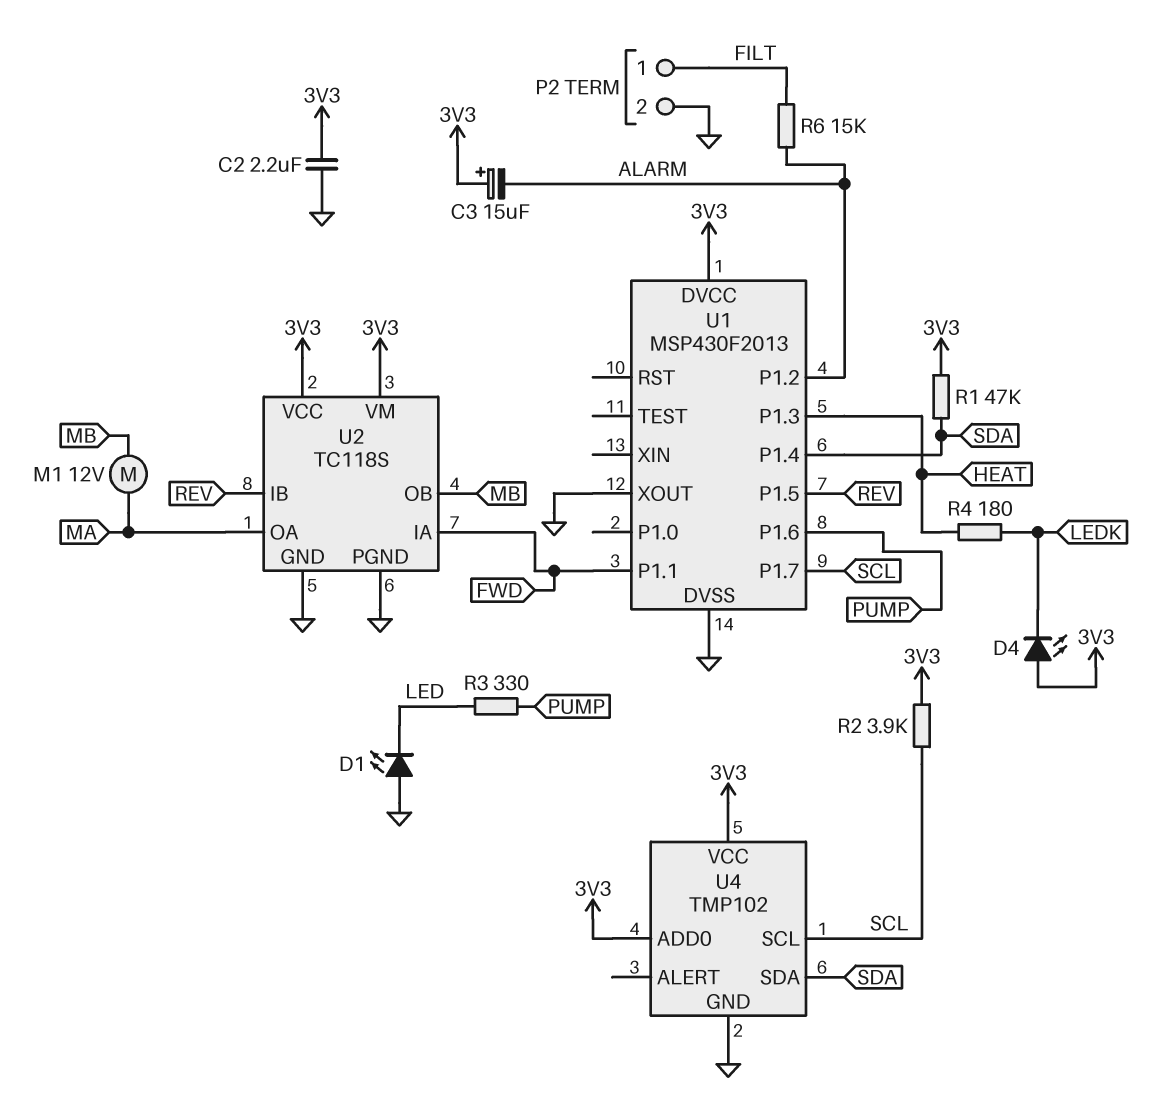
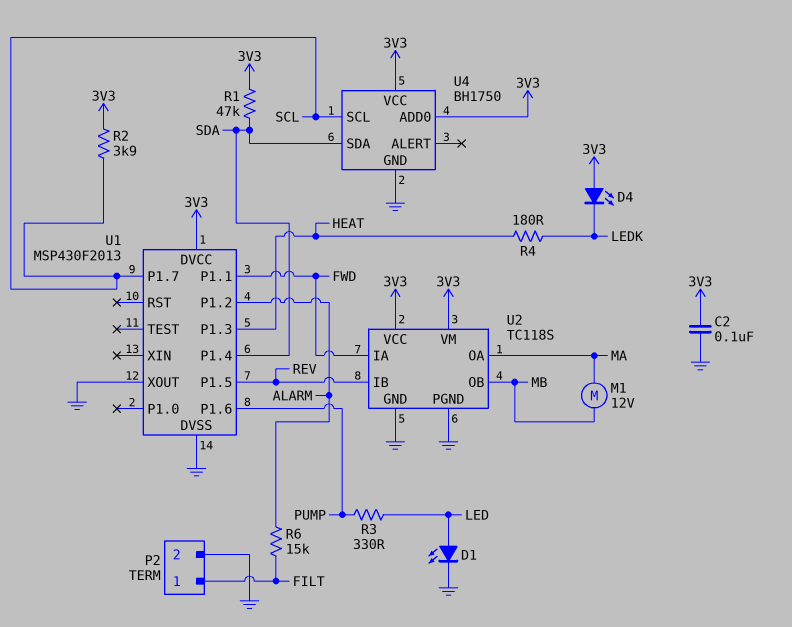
C2: 2.2uF (3V3, GND) -> 100nF (3V3, GND)
C3: 15uF (plus 3V3, minus ALARM) -> none
D1: LED (A GND, K LED) -> LED (A LED, K GND)
U4: TMP102 -> BH1750

